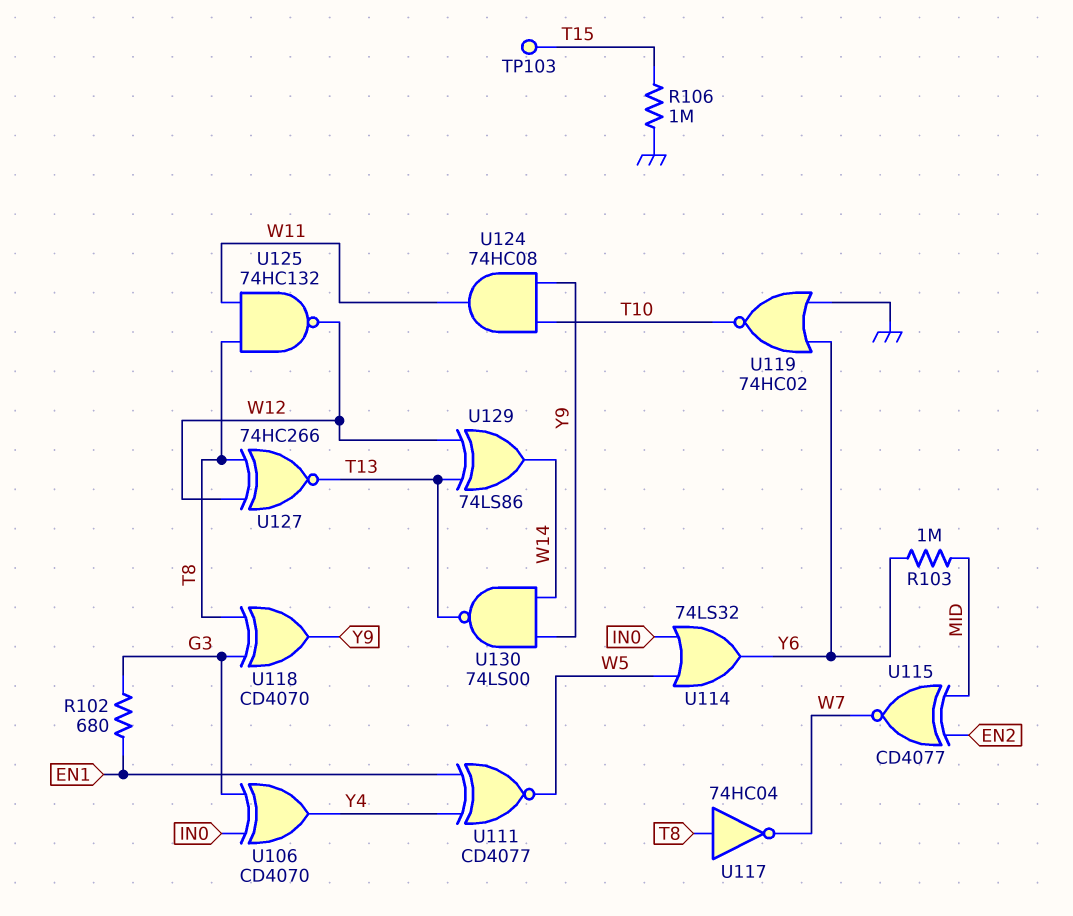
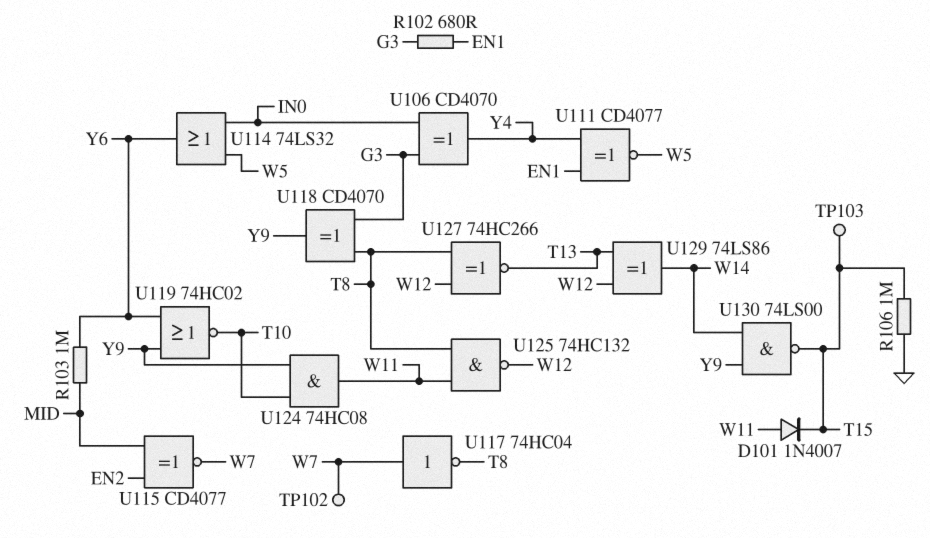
D101: none -> diode 1N4007 (A W11, K T15)
TP102: none -> test point (W7)
U117: NOT 74HC04 (in T8, out W7) -> NOT 74HC04 (in W7, out T8)
U119: NOR 74HC02 (in GND, in Y6, out T10) -> NOR 74HC02 (in Y6, in Y9, out T10)
U130: NAND 74LS00 (in W14, in Y9, out T13) -> NAND 74LS00 (in W14, in Y9, out T15)

